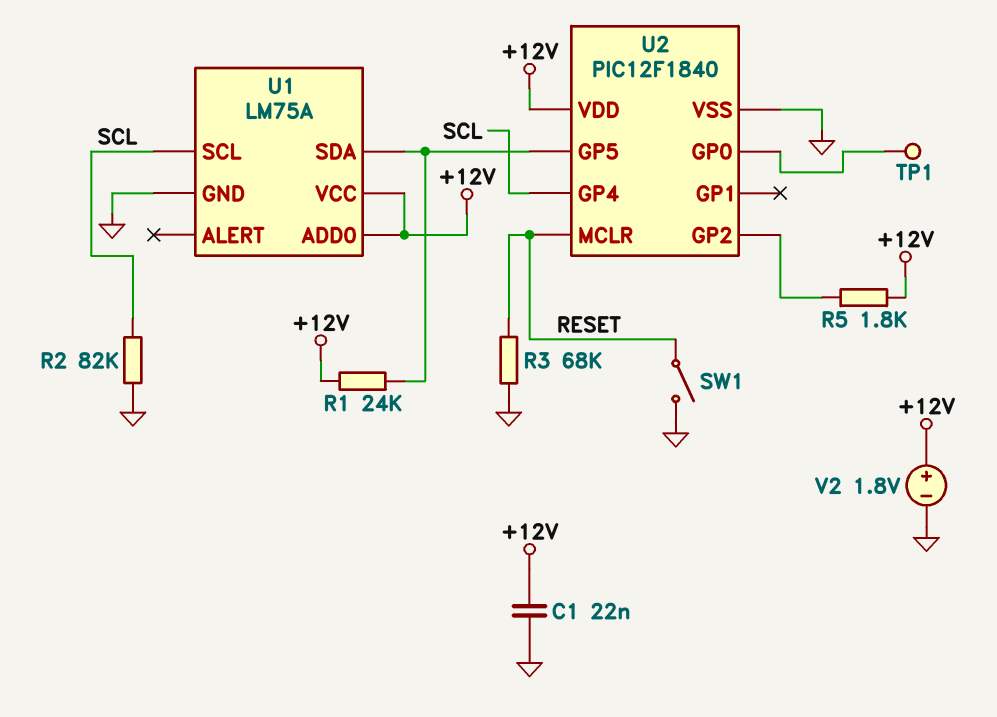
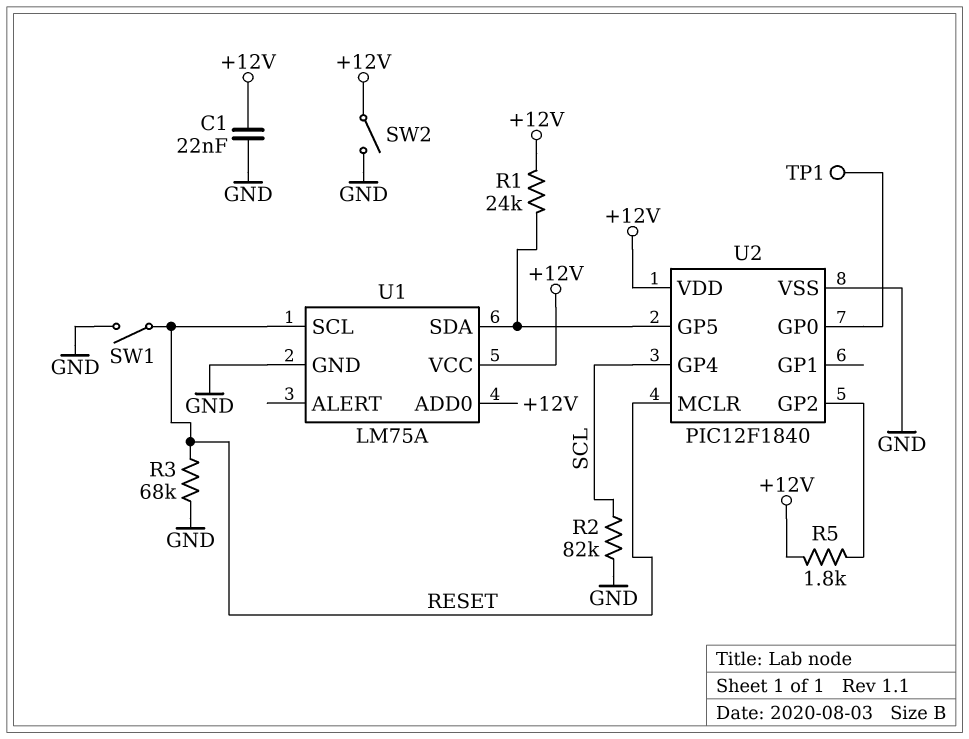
SW2: none -> switch (+12V, GND)
U1 pin SCL: SCL -> RESET
V2: 1.8V (plus +12V, minus GND) -> none

